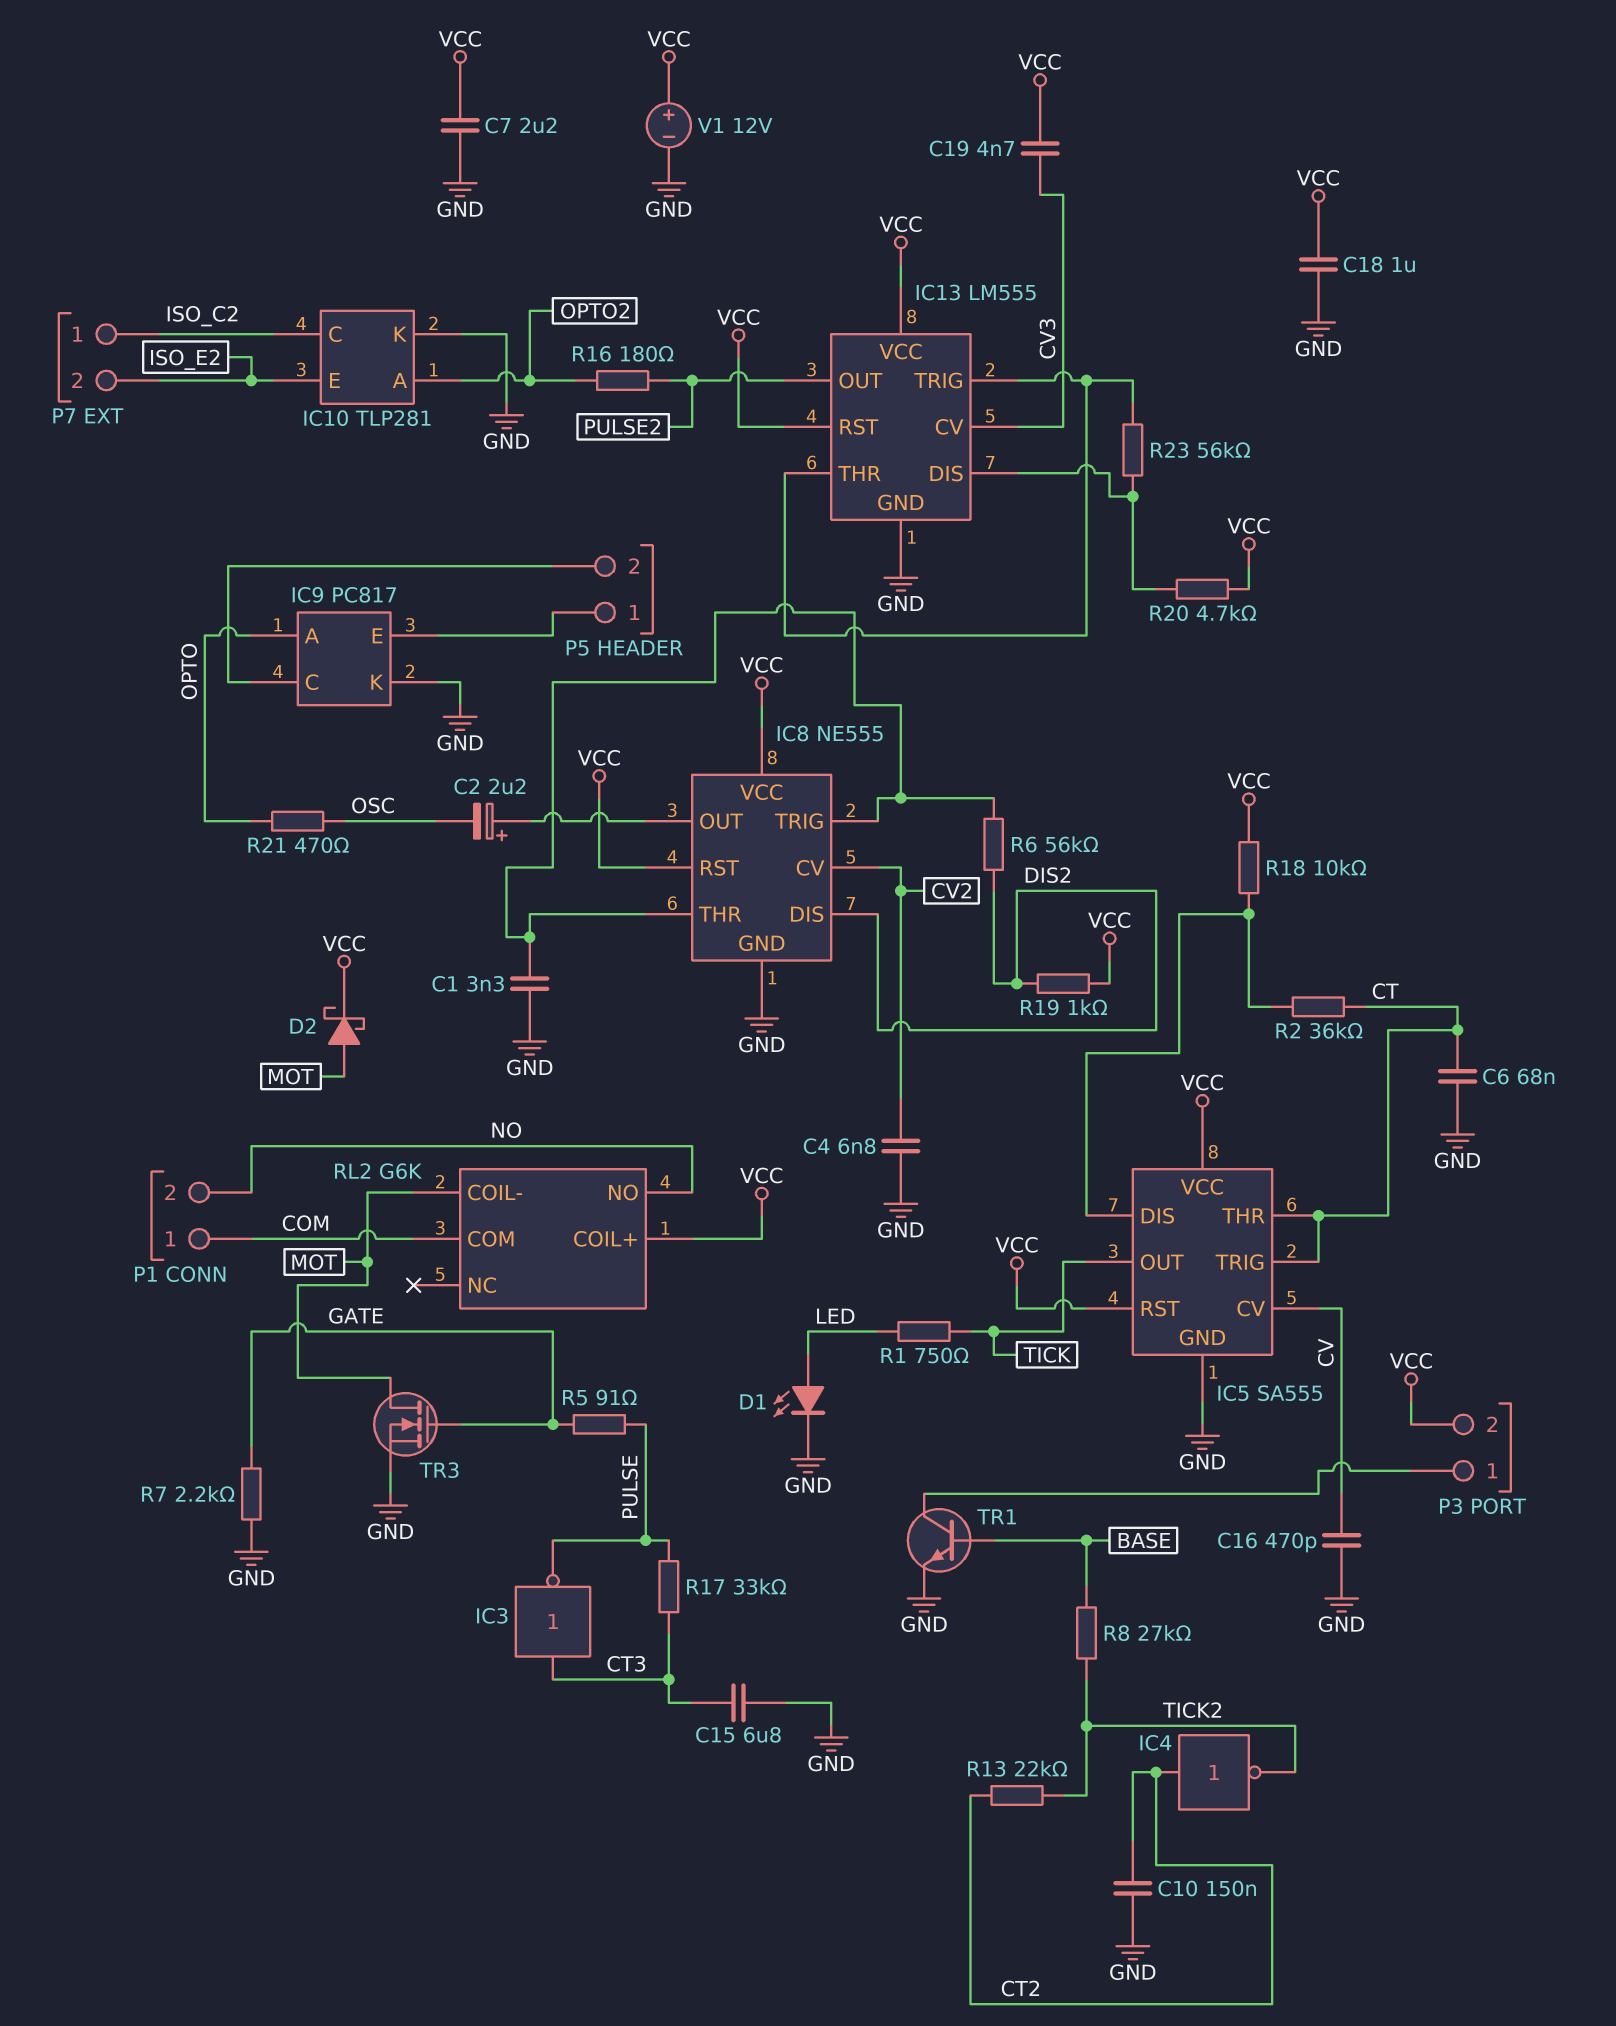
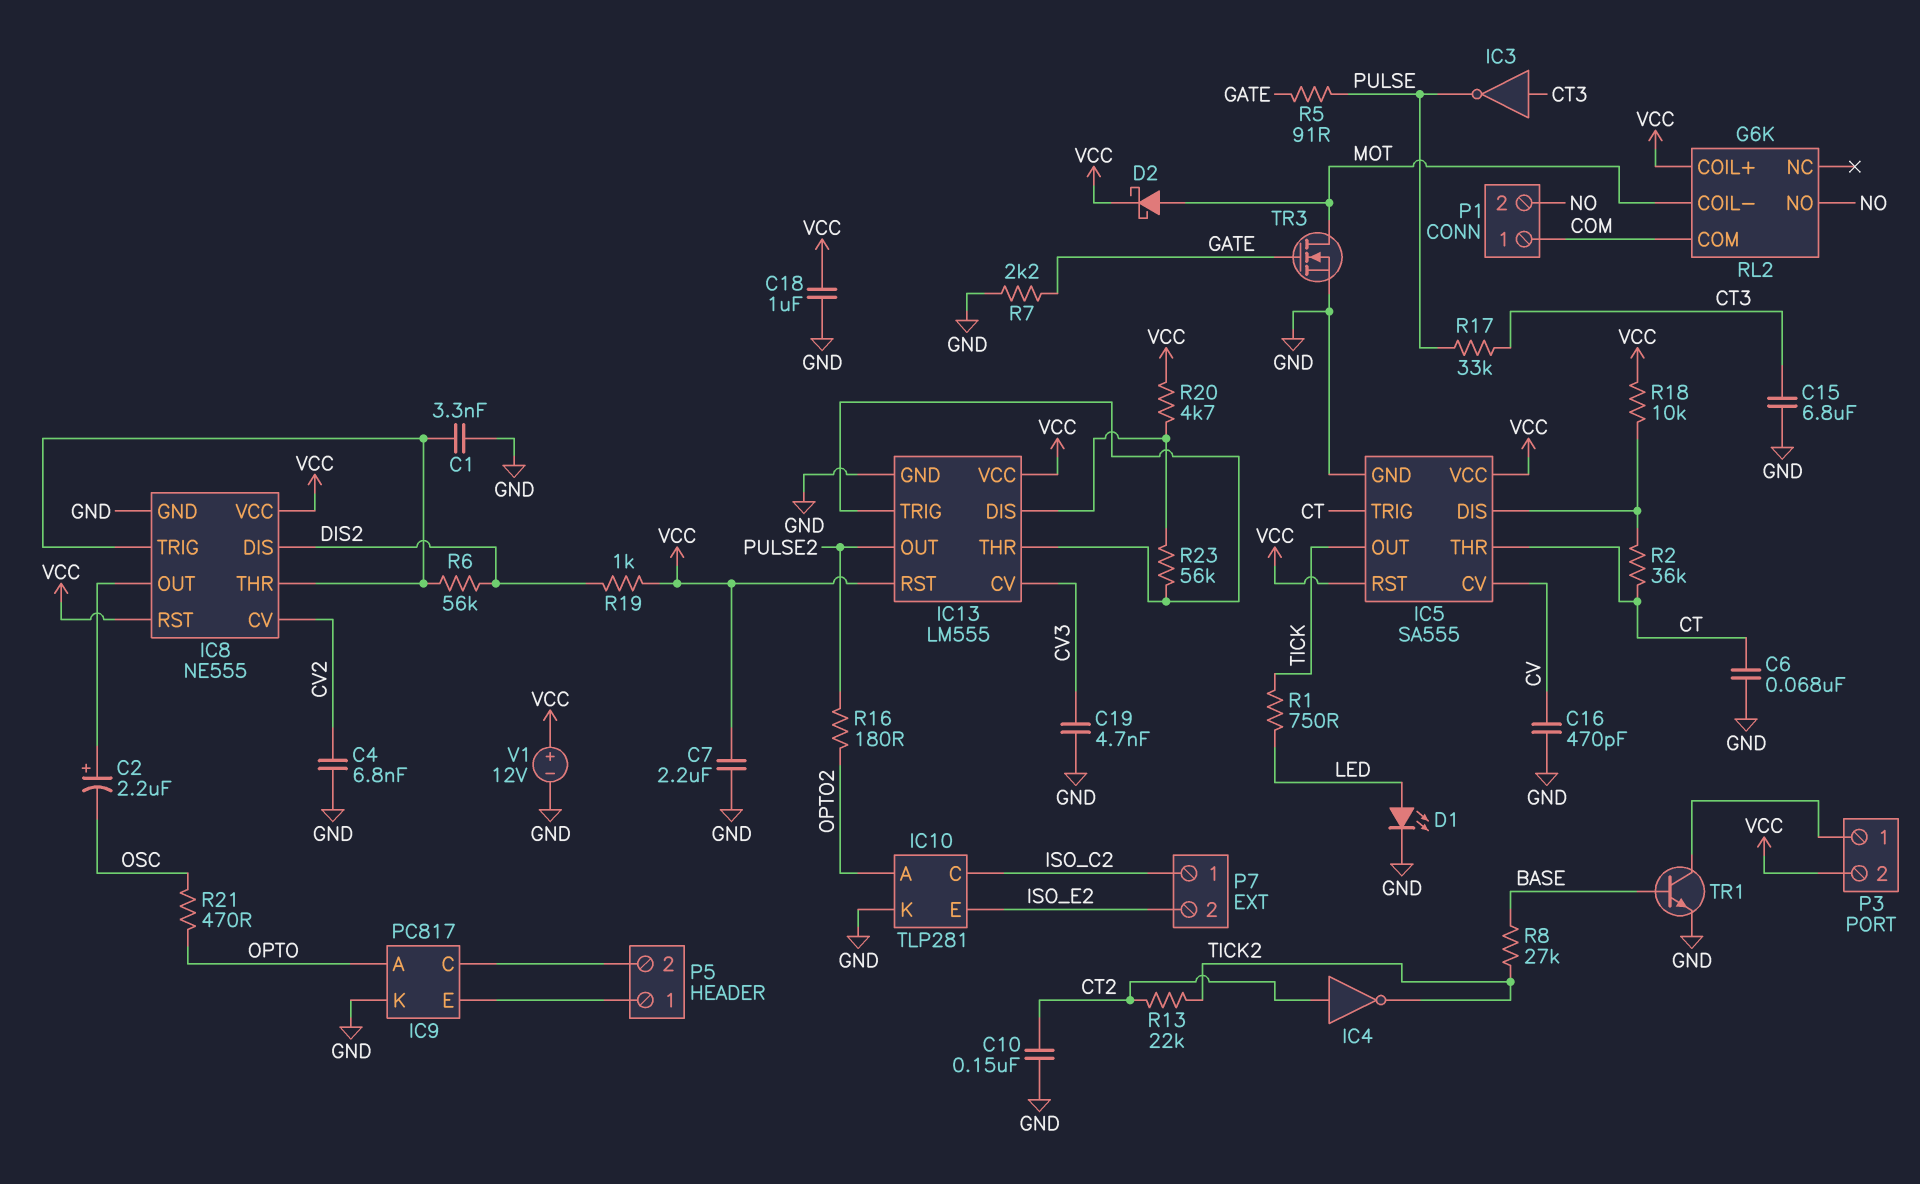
C19: 4.7nF (CV3, VCC) -> 4.7nF (CV3, GND)

